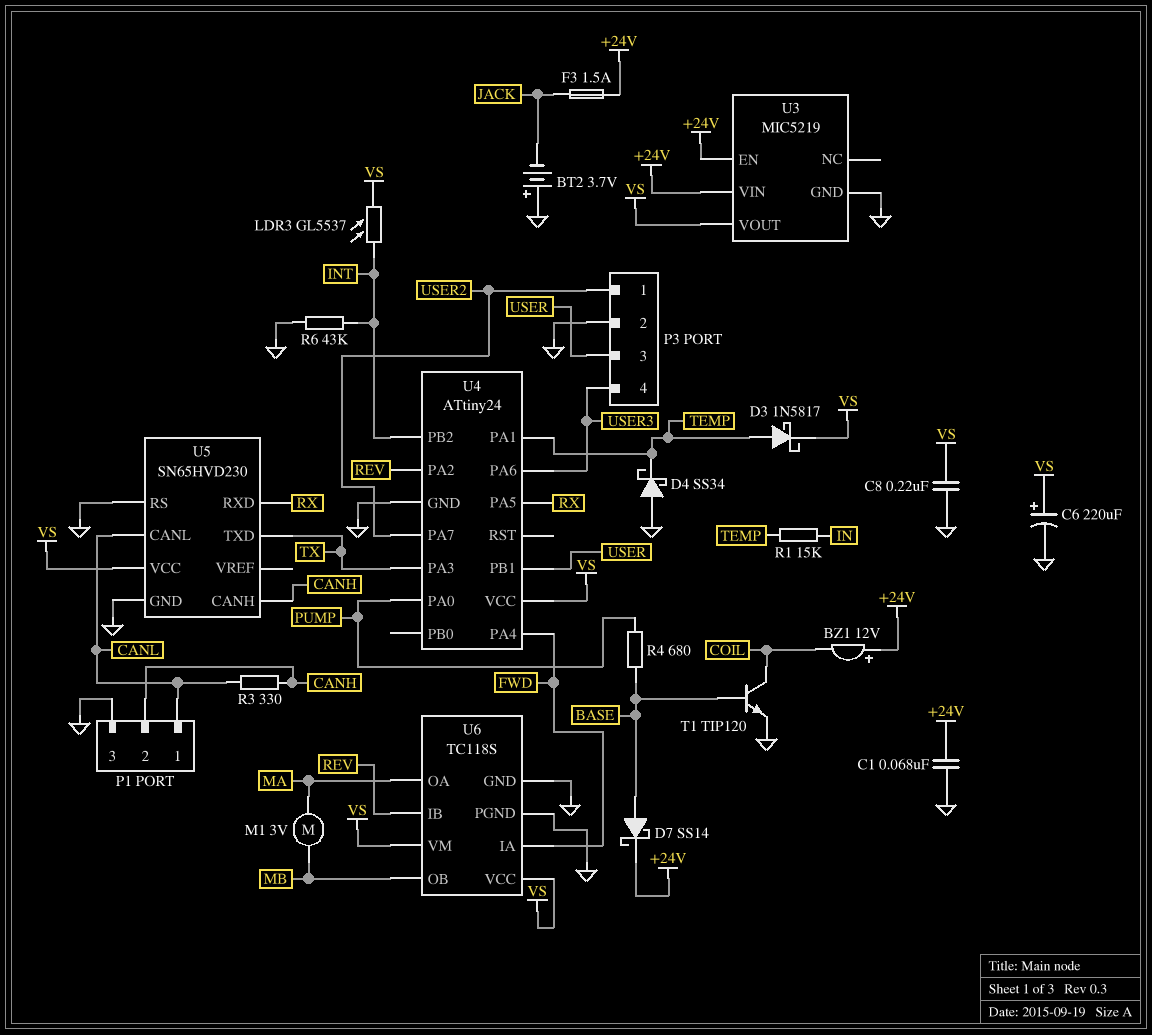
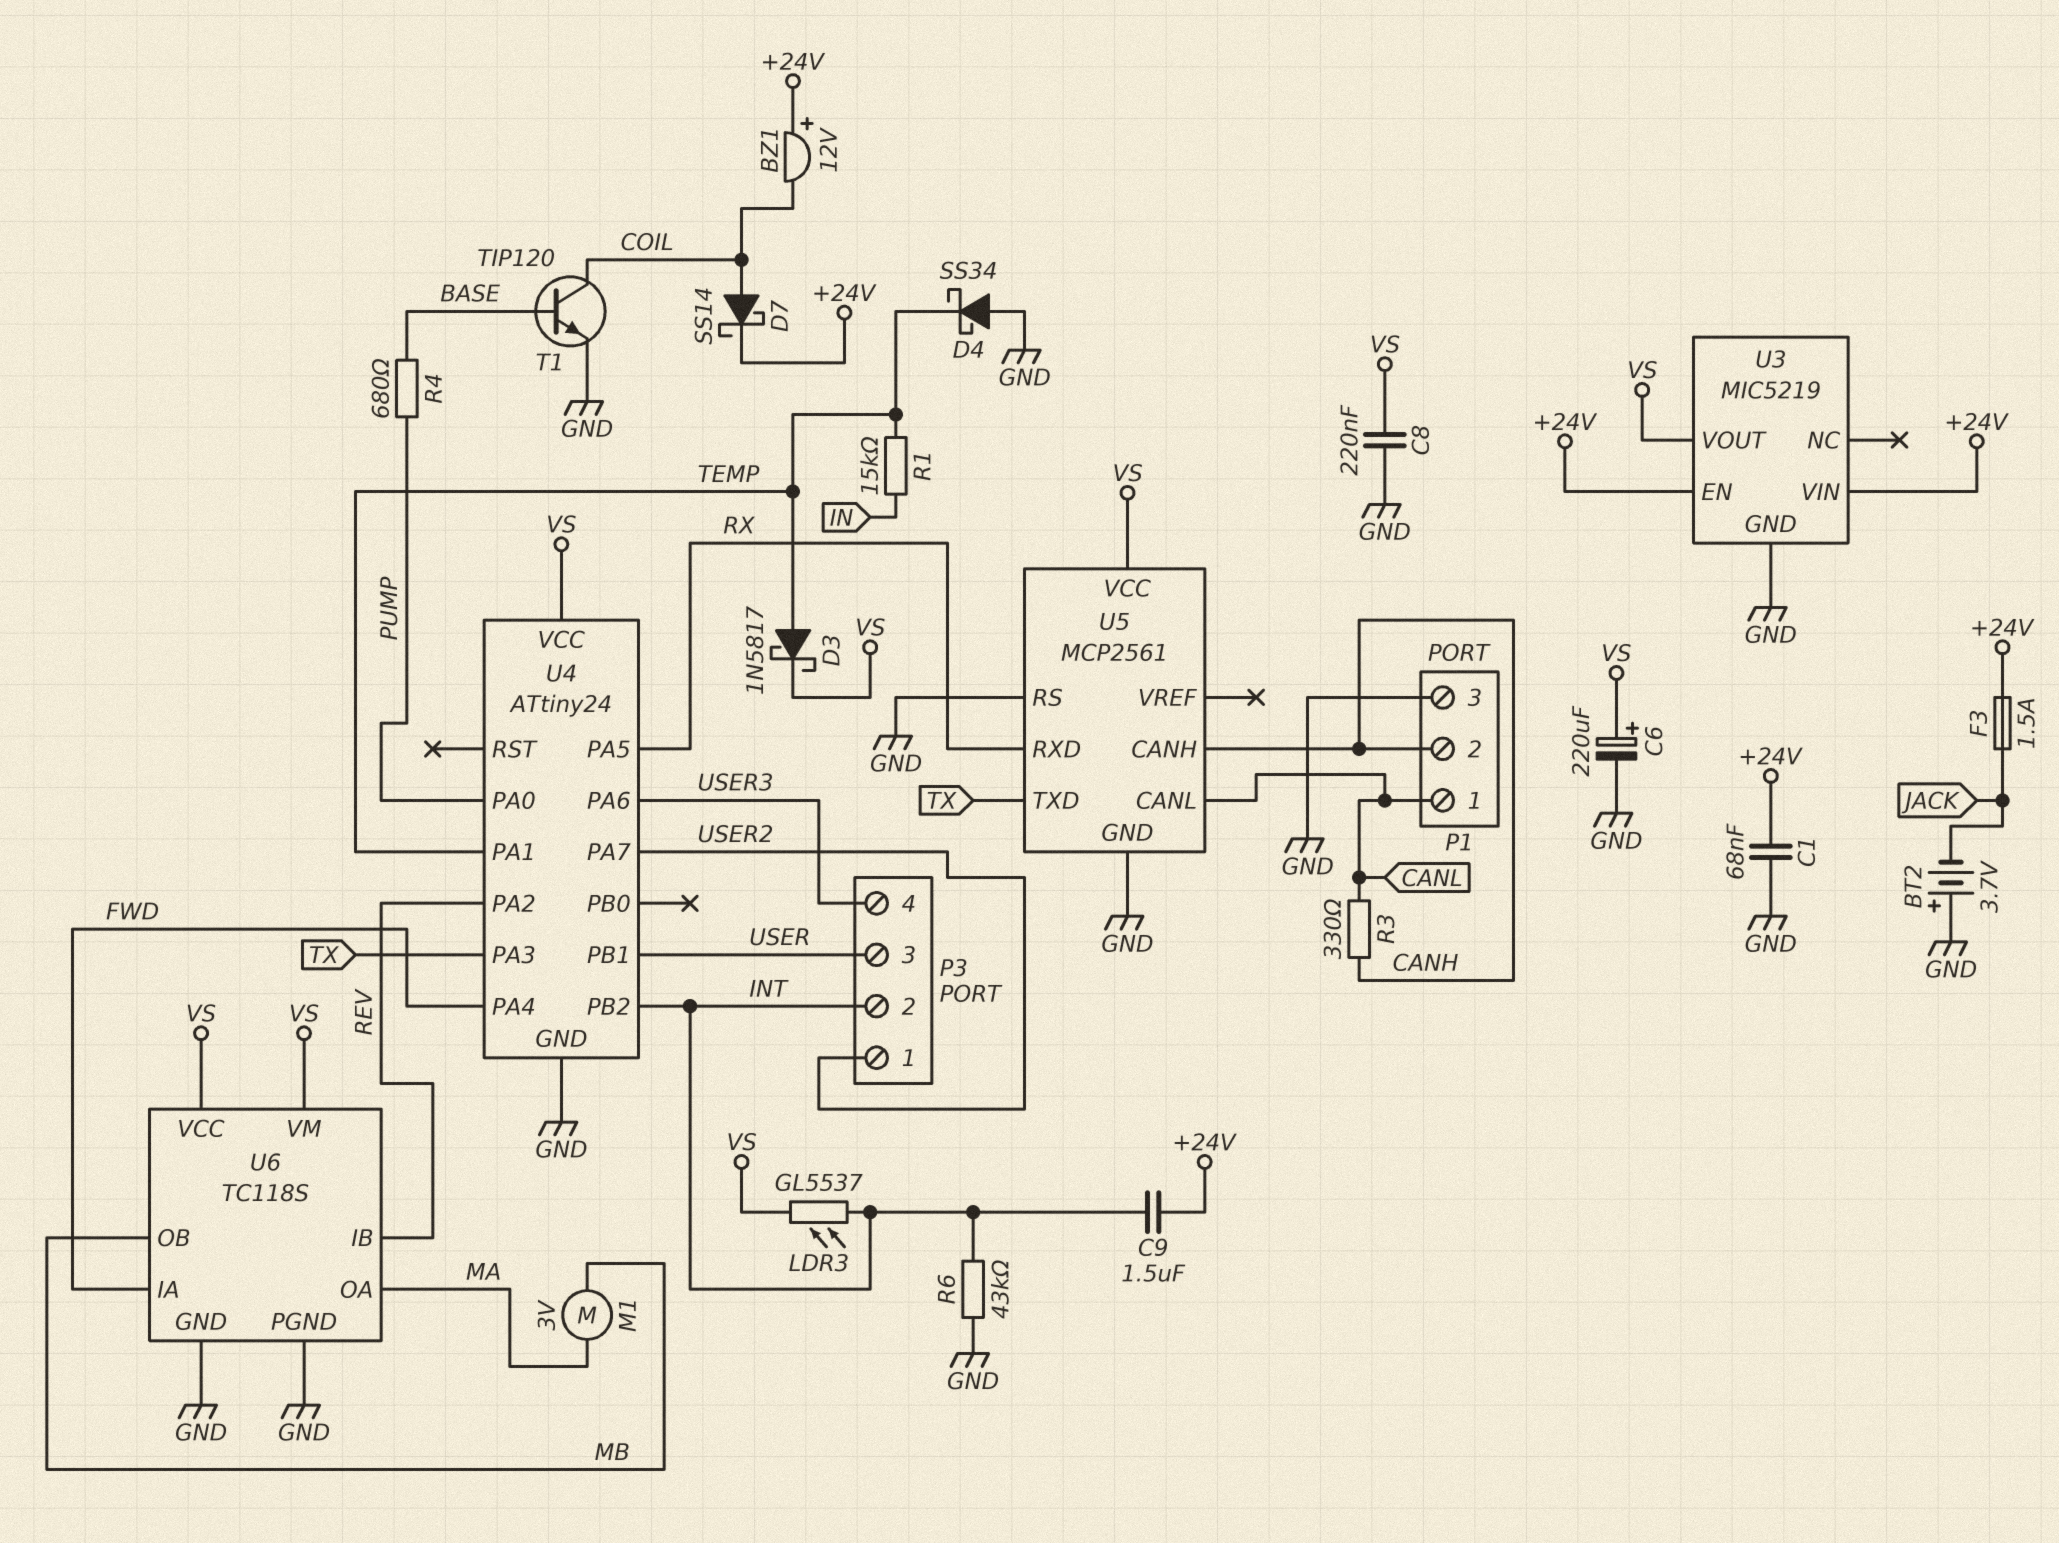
C9: none -> 1.5uF (+24V, INT)
D7: schottky SS14 (A BASE, K +24V) -> schottky SS14 (A COIL, K +24V)
P3 pin 2: GND -> INT
U5: SN65HVD230 -> MCP2561

